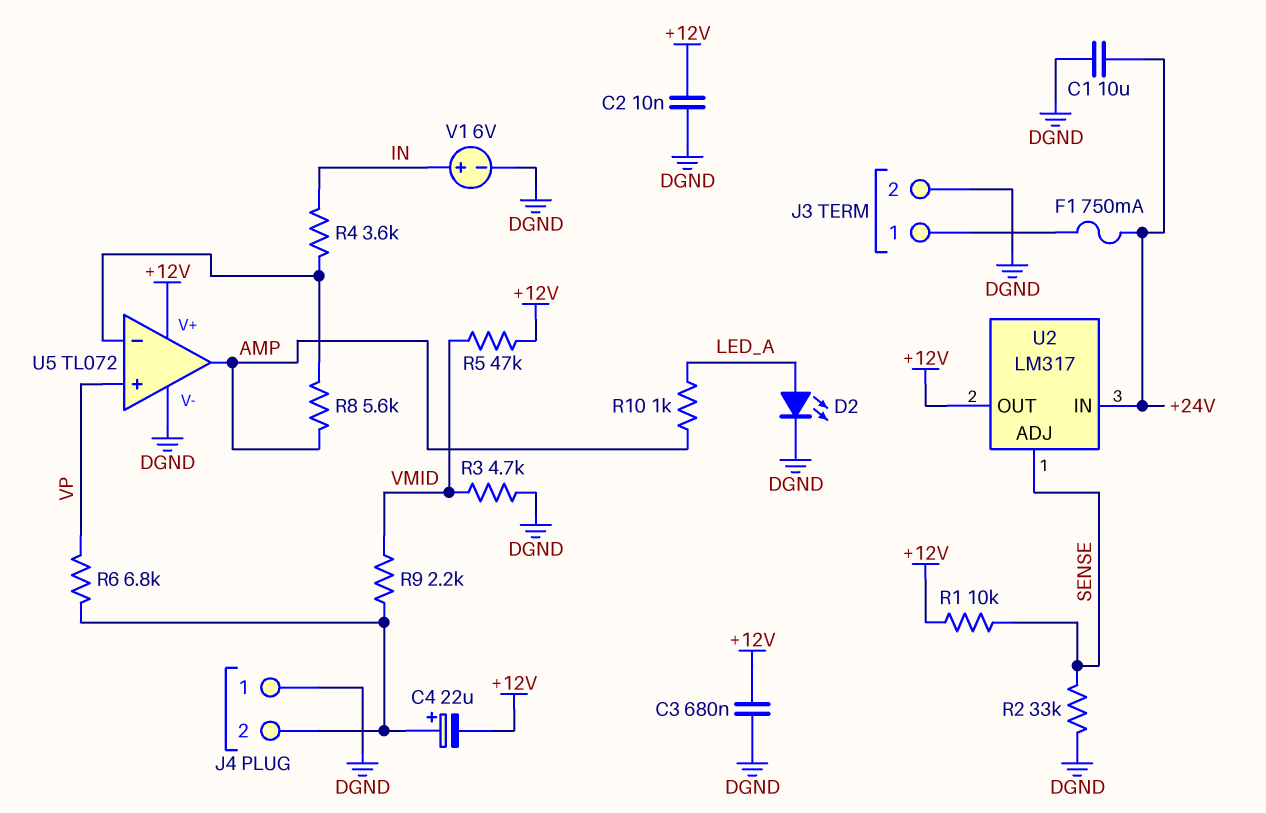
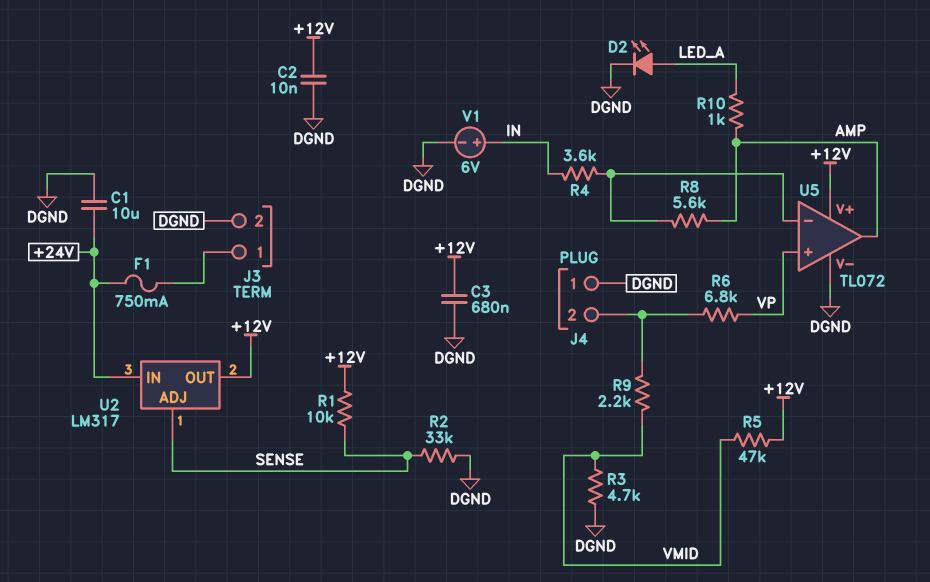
C4: 22uF (plus J4/2, minus +12V) -> none

